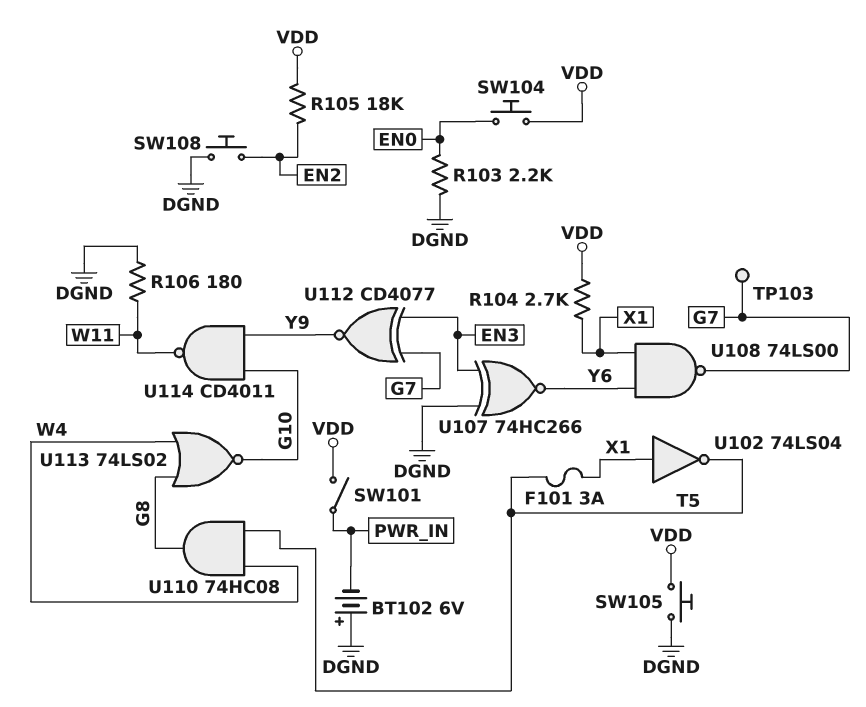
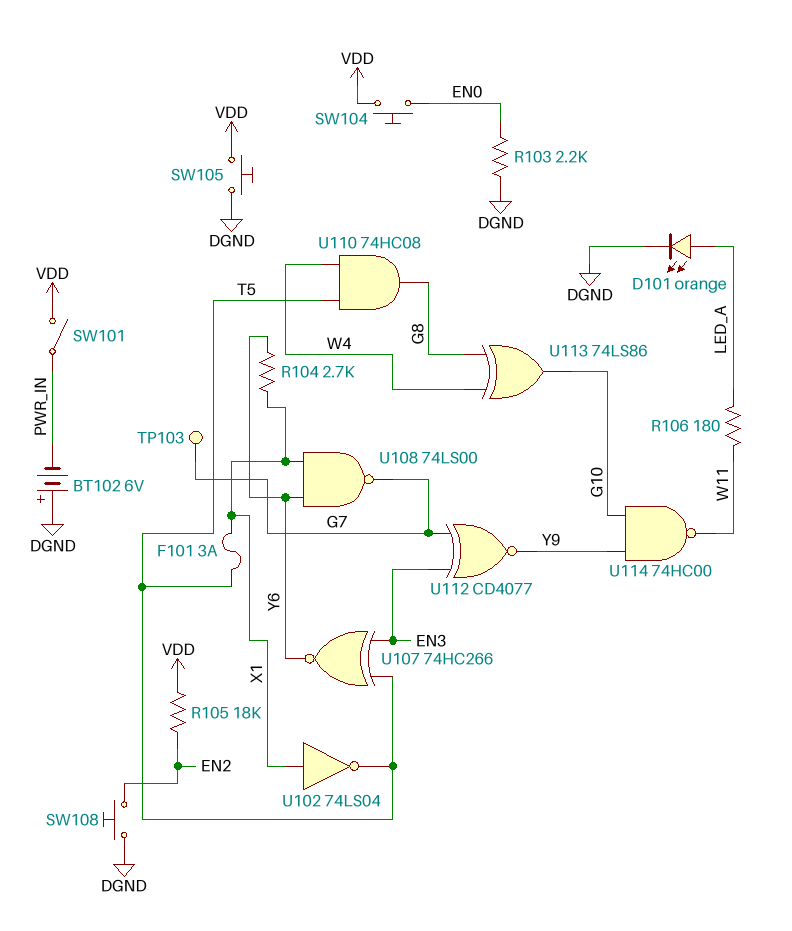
D101: none -> LED orange (A LED_A, K DGND)
R104: 2.7k (VDD, X1) -> 2.7k (X1, Y6)
R106: 180 (DGND, W11) -> 180 (LED_A, W11)
U107: XNOR 74HC266 (in DGND, in EN3, out Y6) -> XNOR 74HC266 (in EN3, in T5, out Y6)
U113: NOR 74LS02 (in G8, in W4, out G10) -> XOR 74LS86 (in G8, in W4, out G10)
U114: NAND CD4011 (in G10, in Y9, out W11) -> NAND 74HC00 (in G10, in Y9, out W11)

